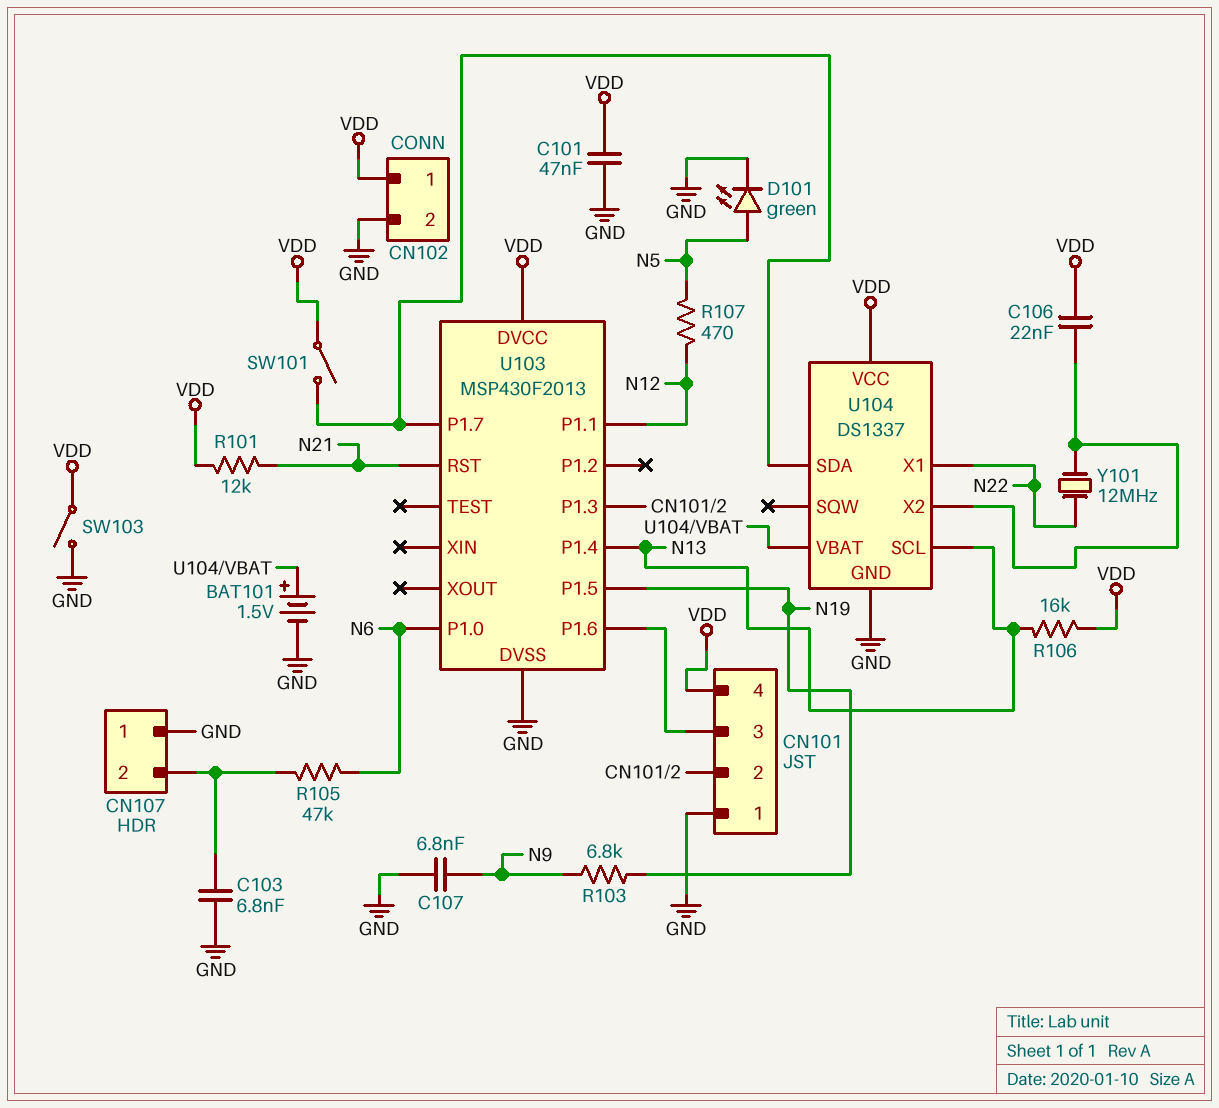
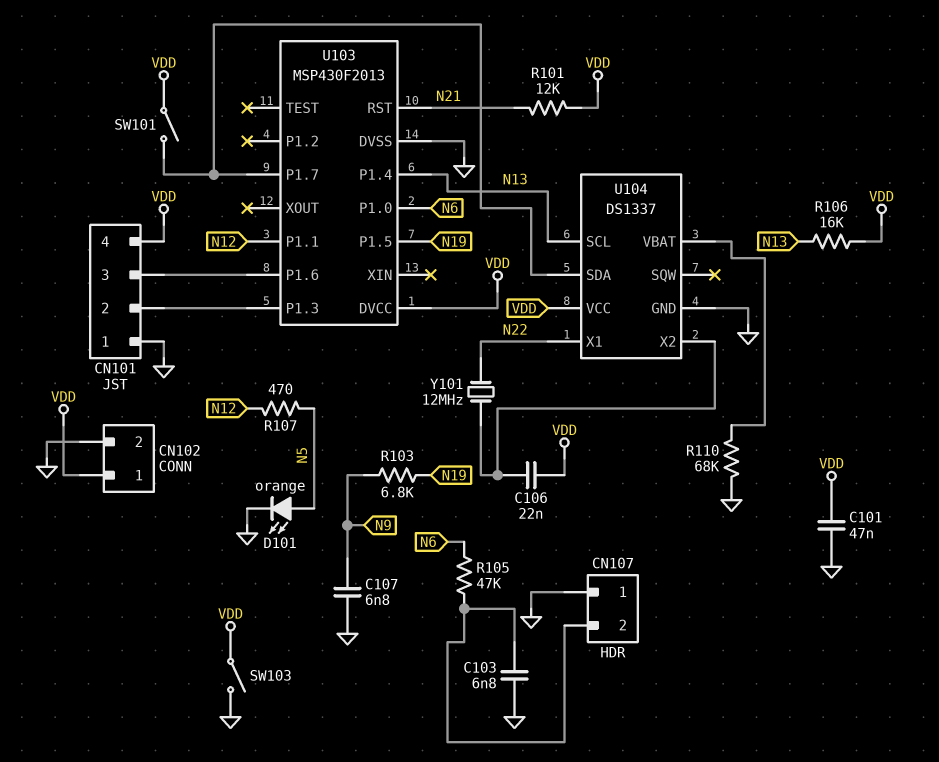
BAT101: 1.5V (plus U104/VBAT, minus GND) -> none
D101: LED green (A N5, K GND) -> LED orange (A N5, K GND)
R110: none -> 68k (GND, U104/VBAT)

